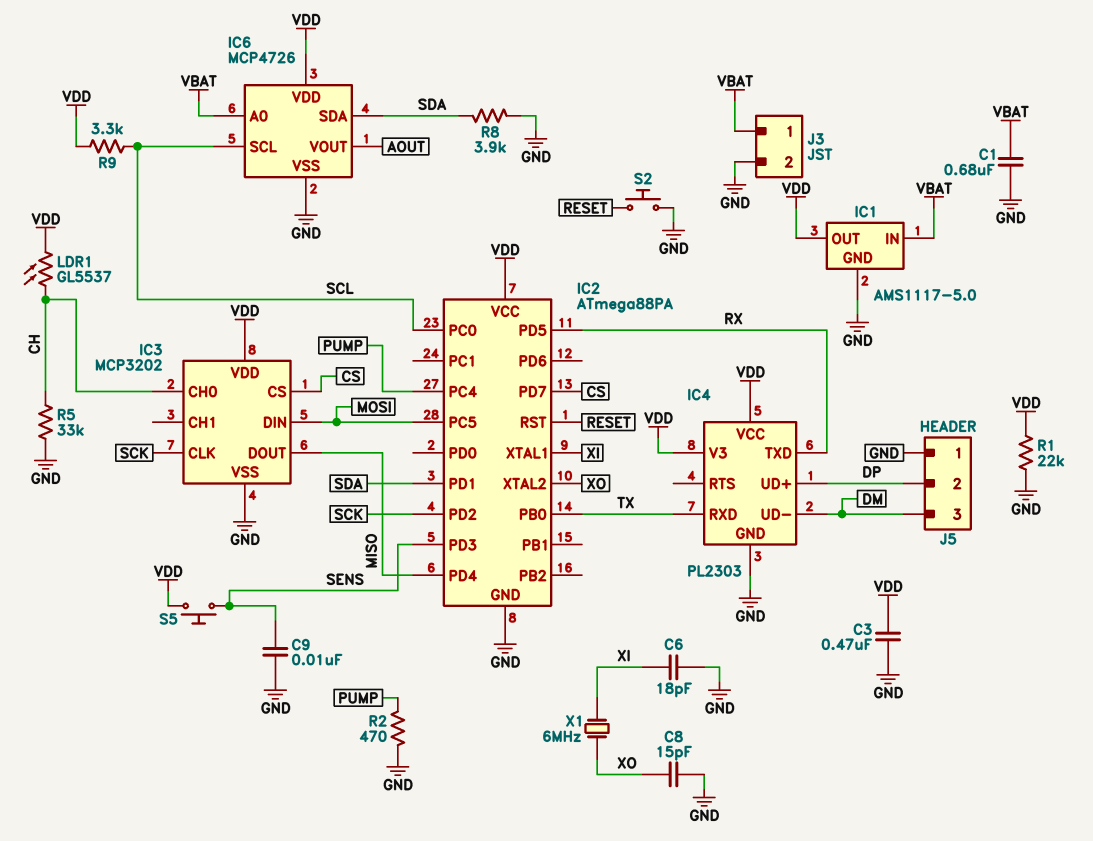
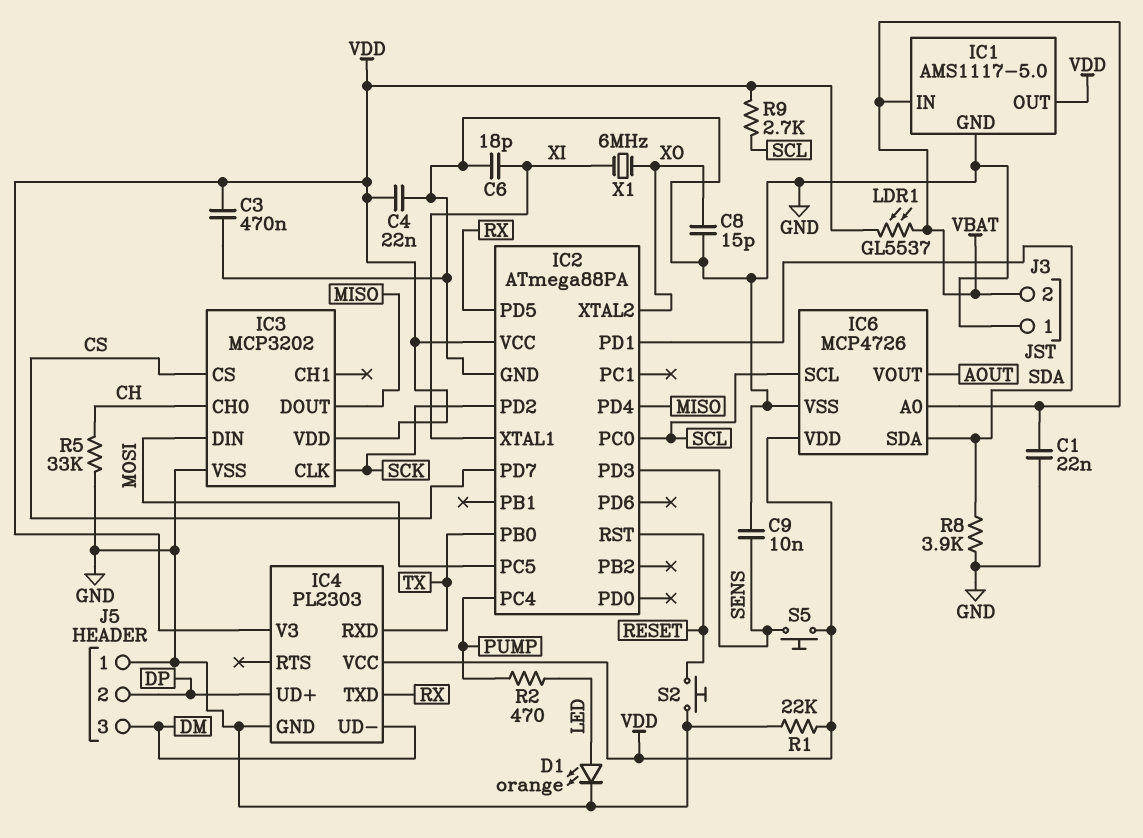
C1: 680nF (GND, VBAT) -> 22nF (GND, VBAT)
C4: none -> 22nF (GND, VDD)
D1: none -> LED orange (A LED, K GND)
J3 pin 1: VBAT -> GND
J3 pin 2: GND -> VBAT
LDR1: GL5537 (CH, VDD) -> GL5537 (VBAT, VDD)
R2: 470 (GND, PUMP) -> 470 (LED, PUMP)
R9: 3.3k (SCL, VDD) -> 2.7k (SCL, VDD)

